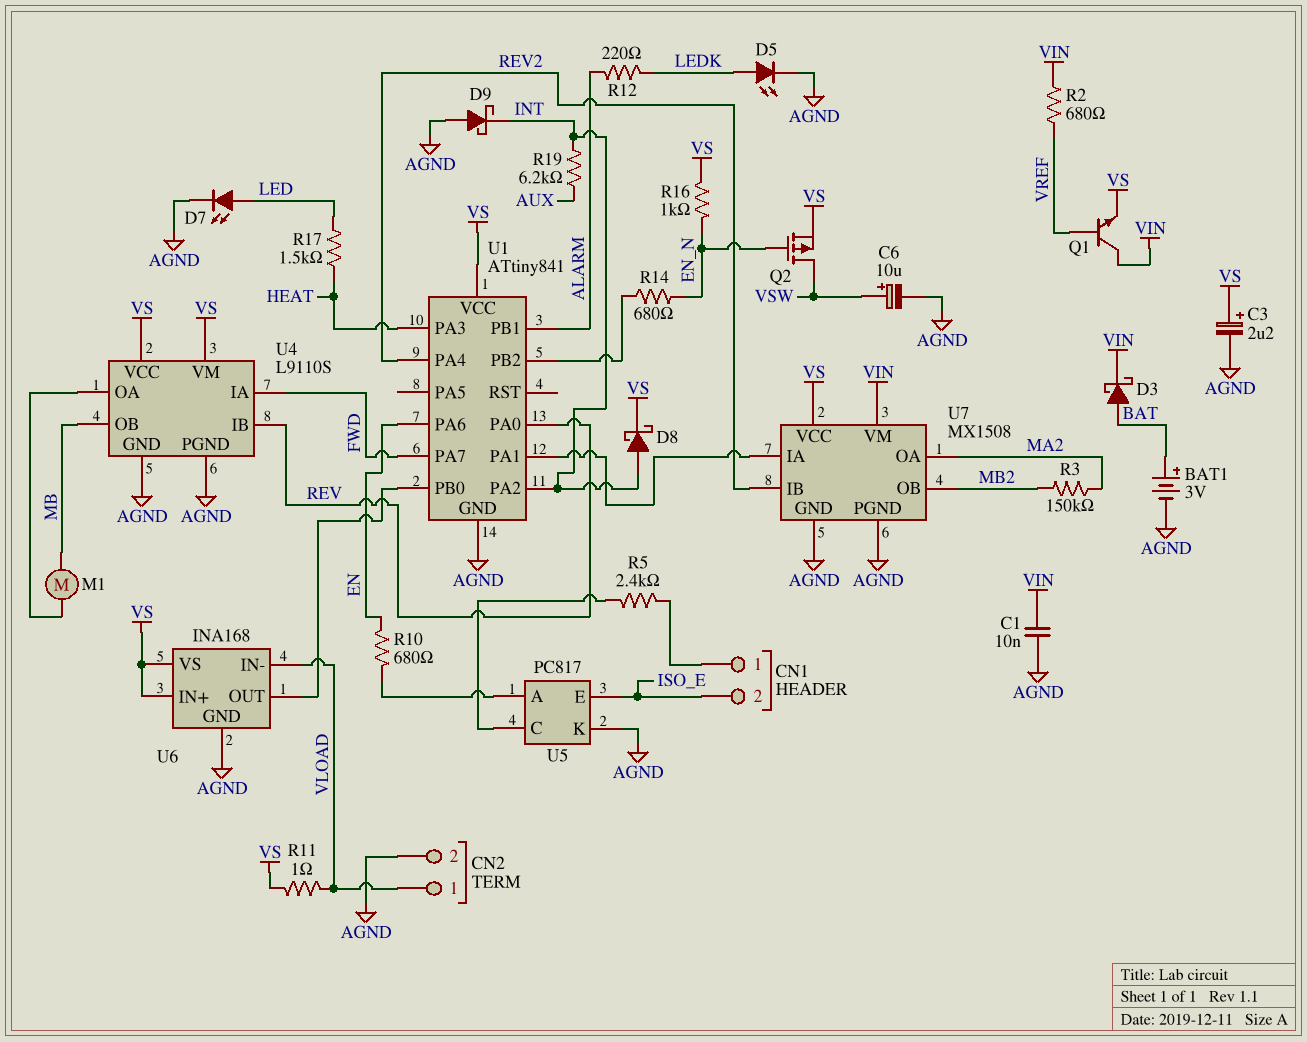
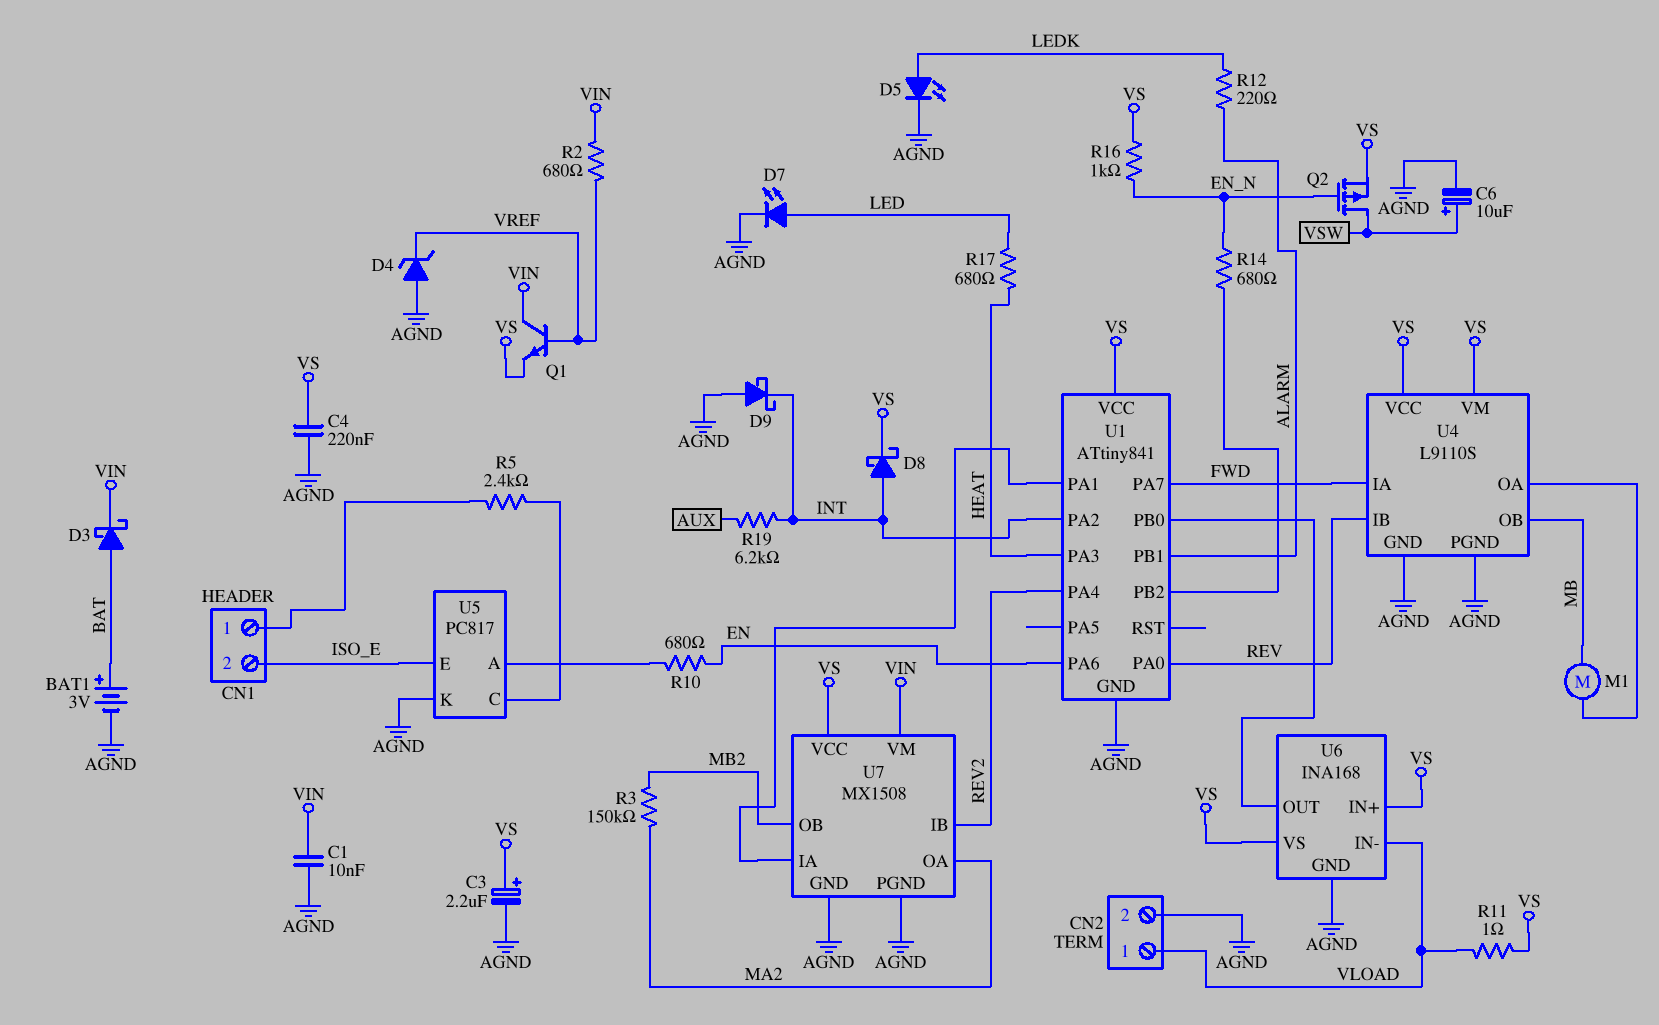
C4: none -> 220nF (AGND, VS)
D4: none -> zener (A AGND, K VREF)
R17: 1.5k (HEAT, LED) -> 680 (HEAT, LED)

